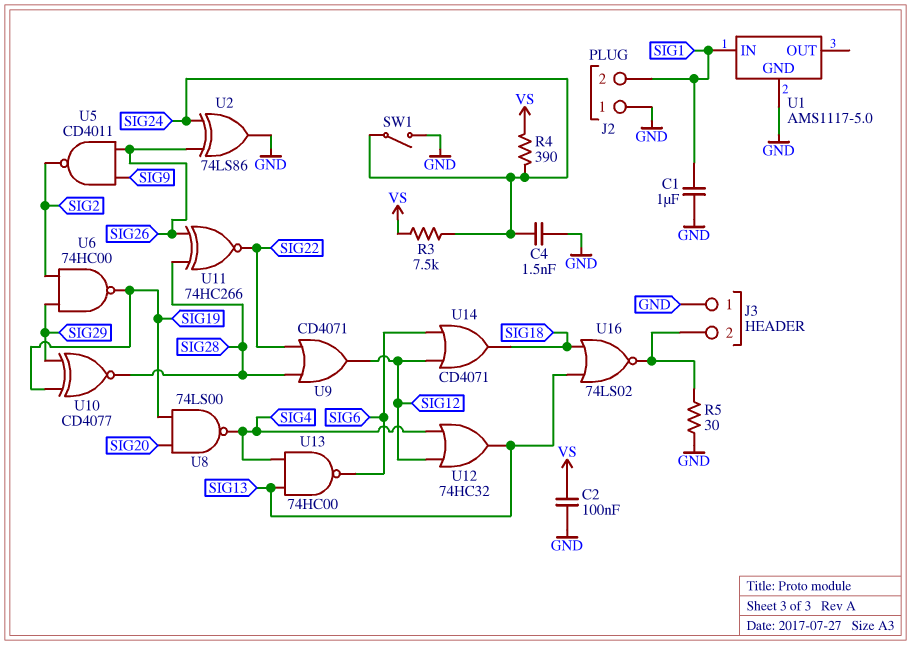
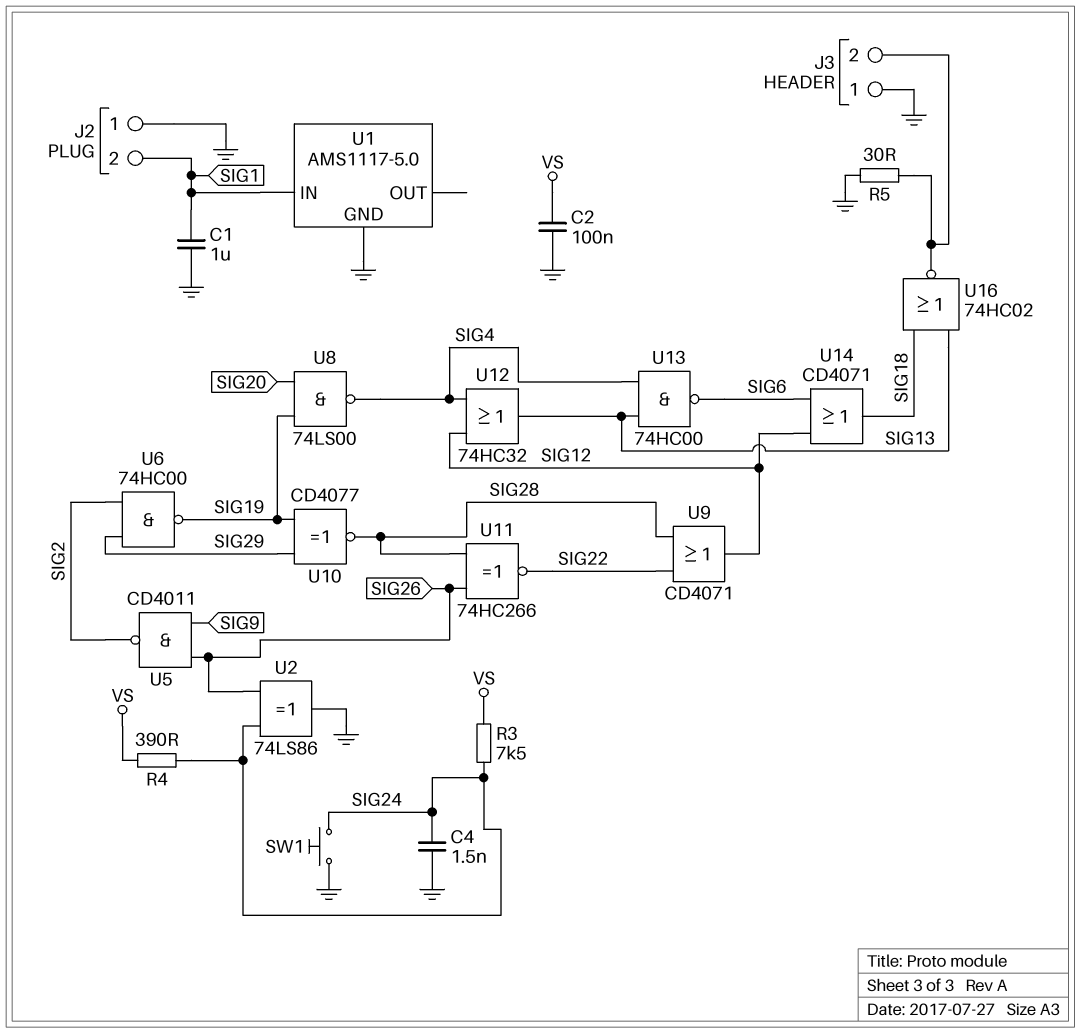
SW1: switch (GND, SIG24) -> button (GND, SIG24)
U16: NOR 74LS02 (in SIG13, in SIG18, out J3/2) -> NOR 74HC02 (in SIG13, in SIG18, out J3/2)

